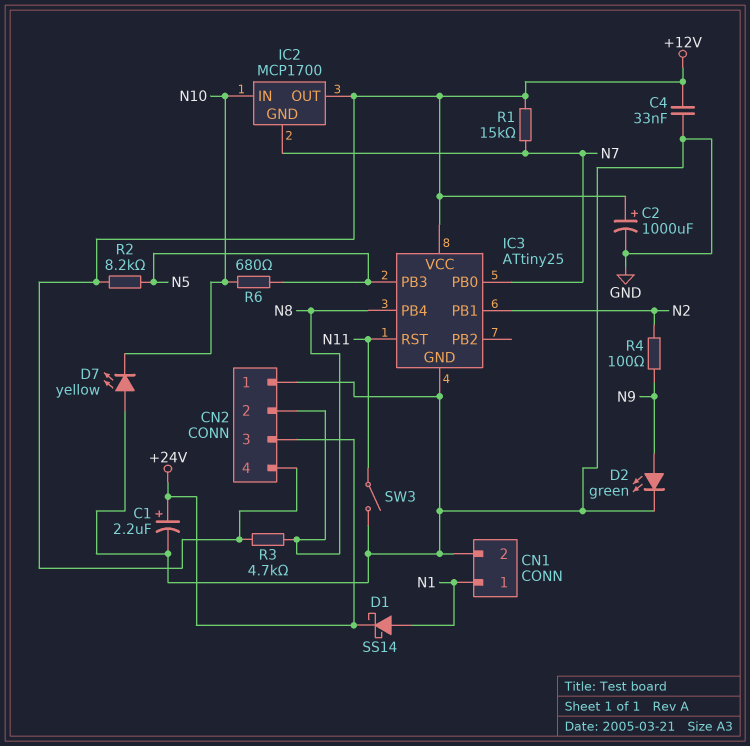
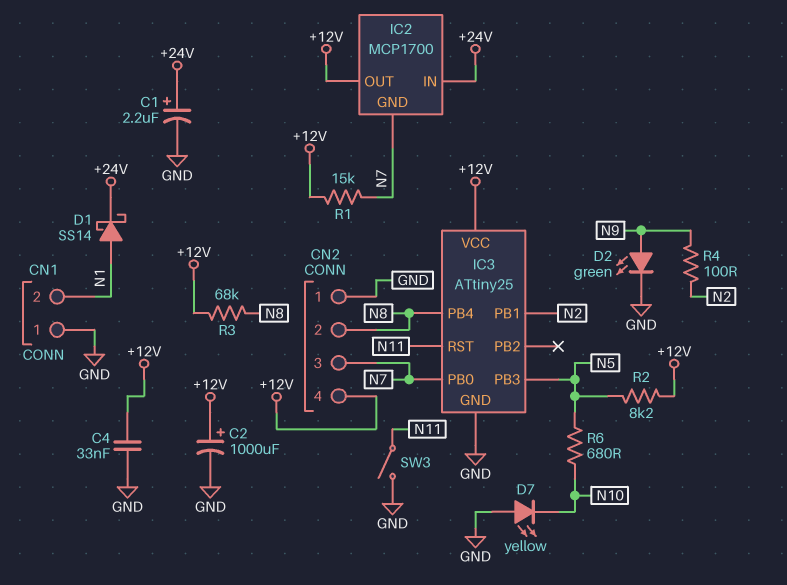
CN1 pin 1: N1 -> GND
CN1 pin 2: GND -> N1
CN2 pin 3: +24V -> N7
IC2 pin IN: N10 -> +24V
R3: 4.7k (+12V, N8) -> 68k (+12V, N8)

